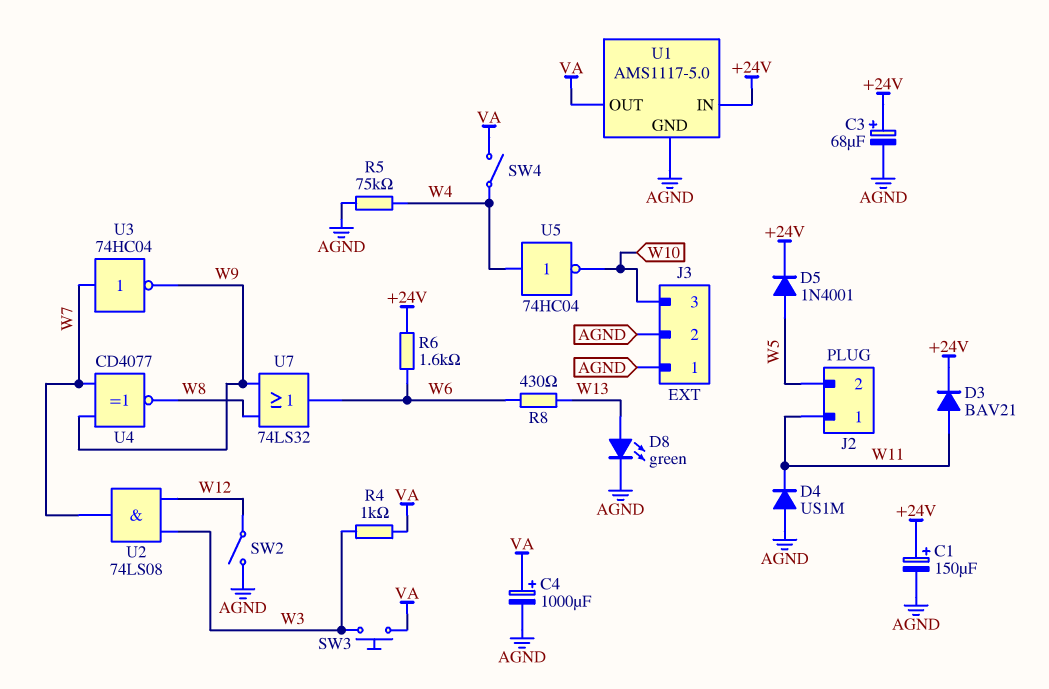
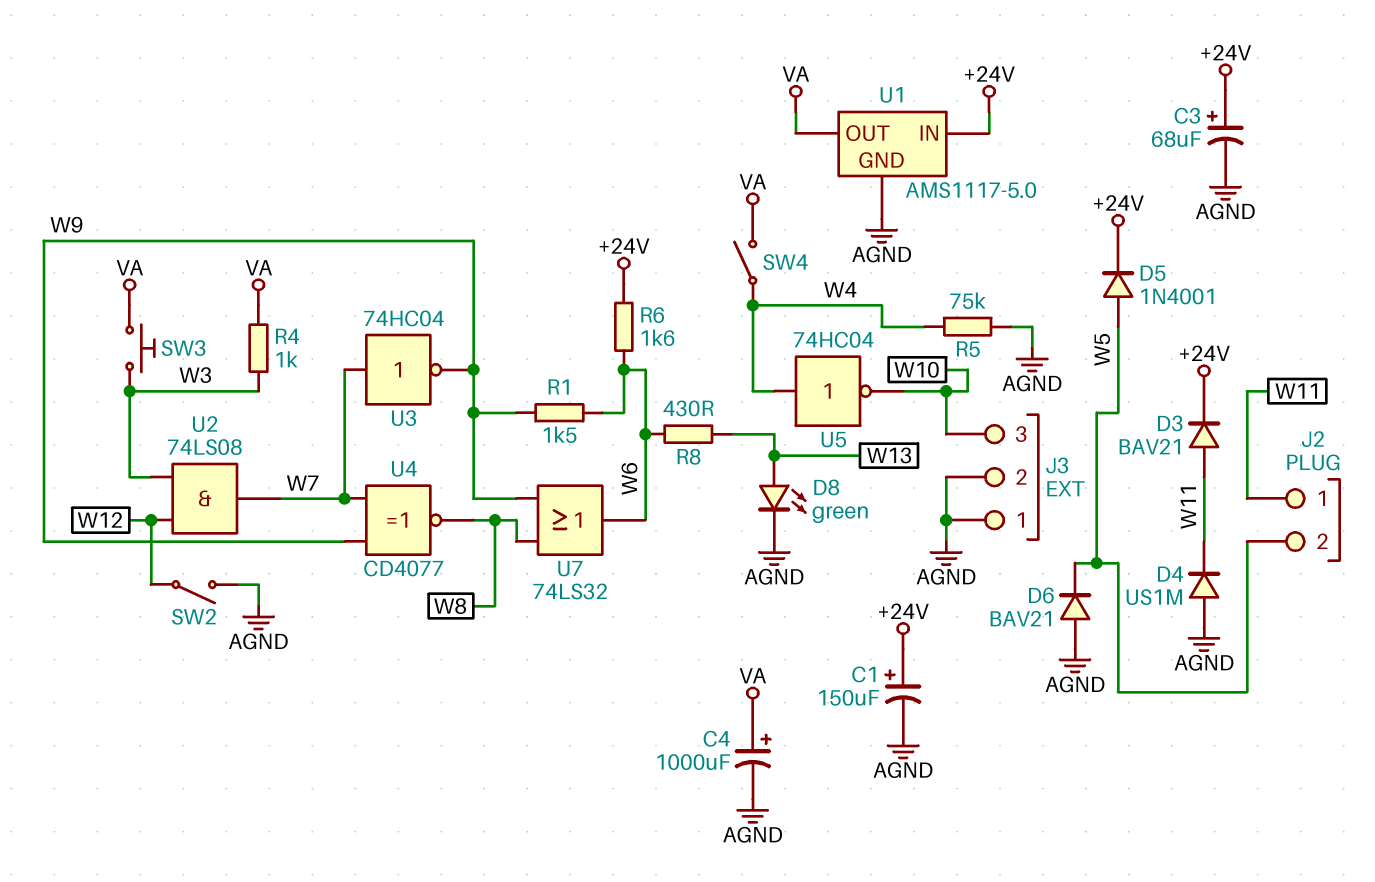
D6: none -> diode BAV21 (A AGND, K W5)
R1: none -> 1.5k (W6, W9)

